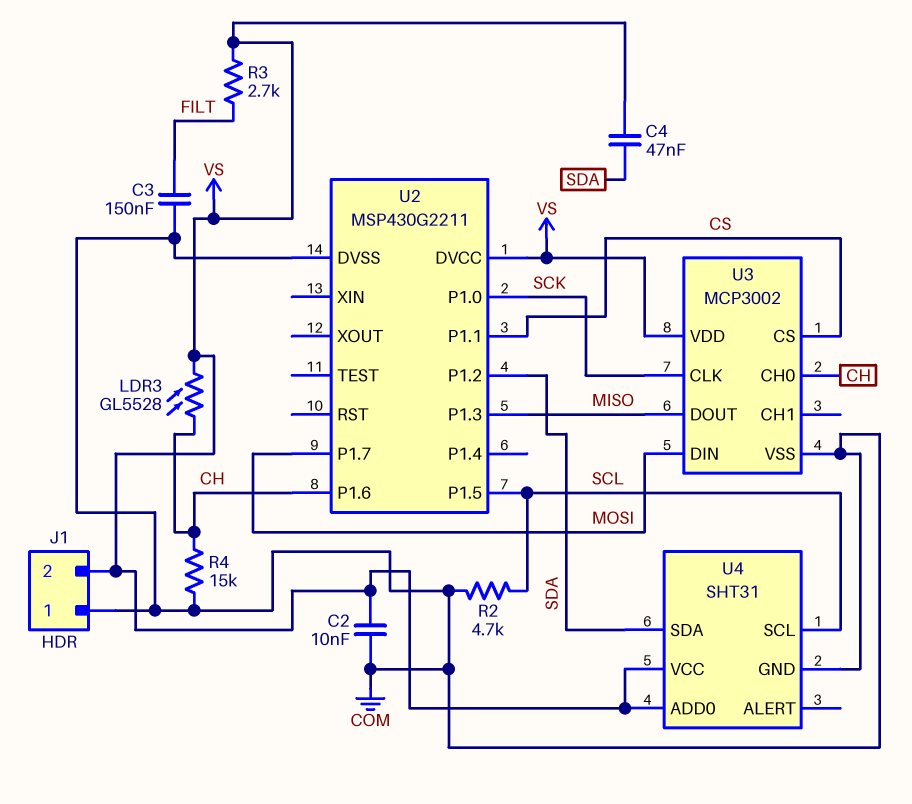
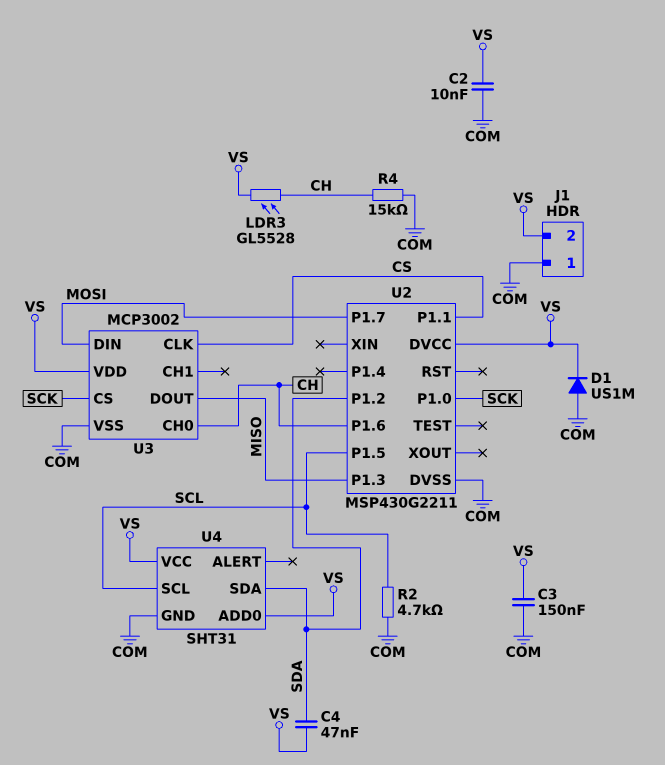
C3: 150nF (COM, FILT) -> 150nF (COM, VS)
D1: none -> diode US1M (A COM, K VS)
R3: 2.7k (FILT, VS) -> none
U3 pin CLK: SCK -> CS
U3 pin CS: CS -> SCK

